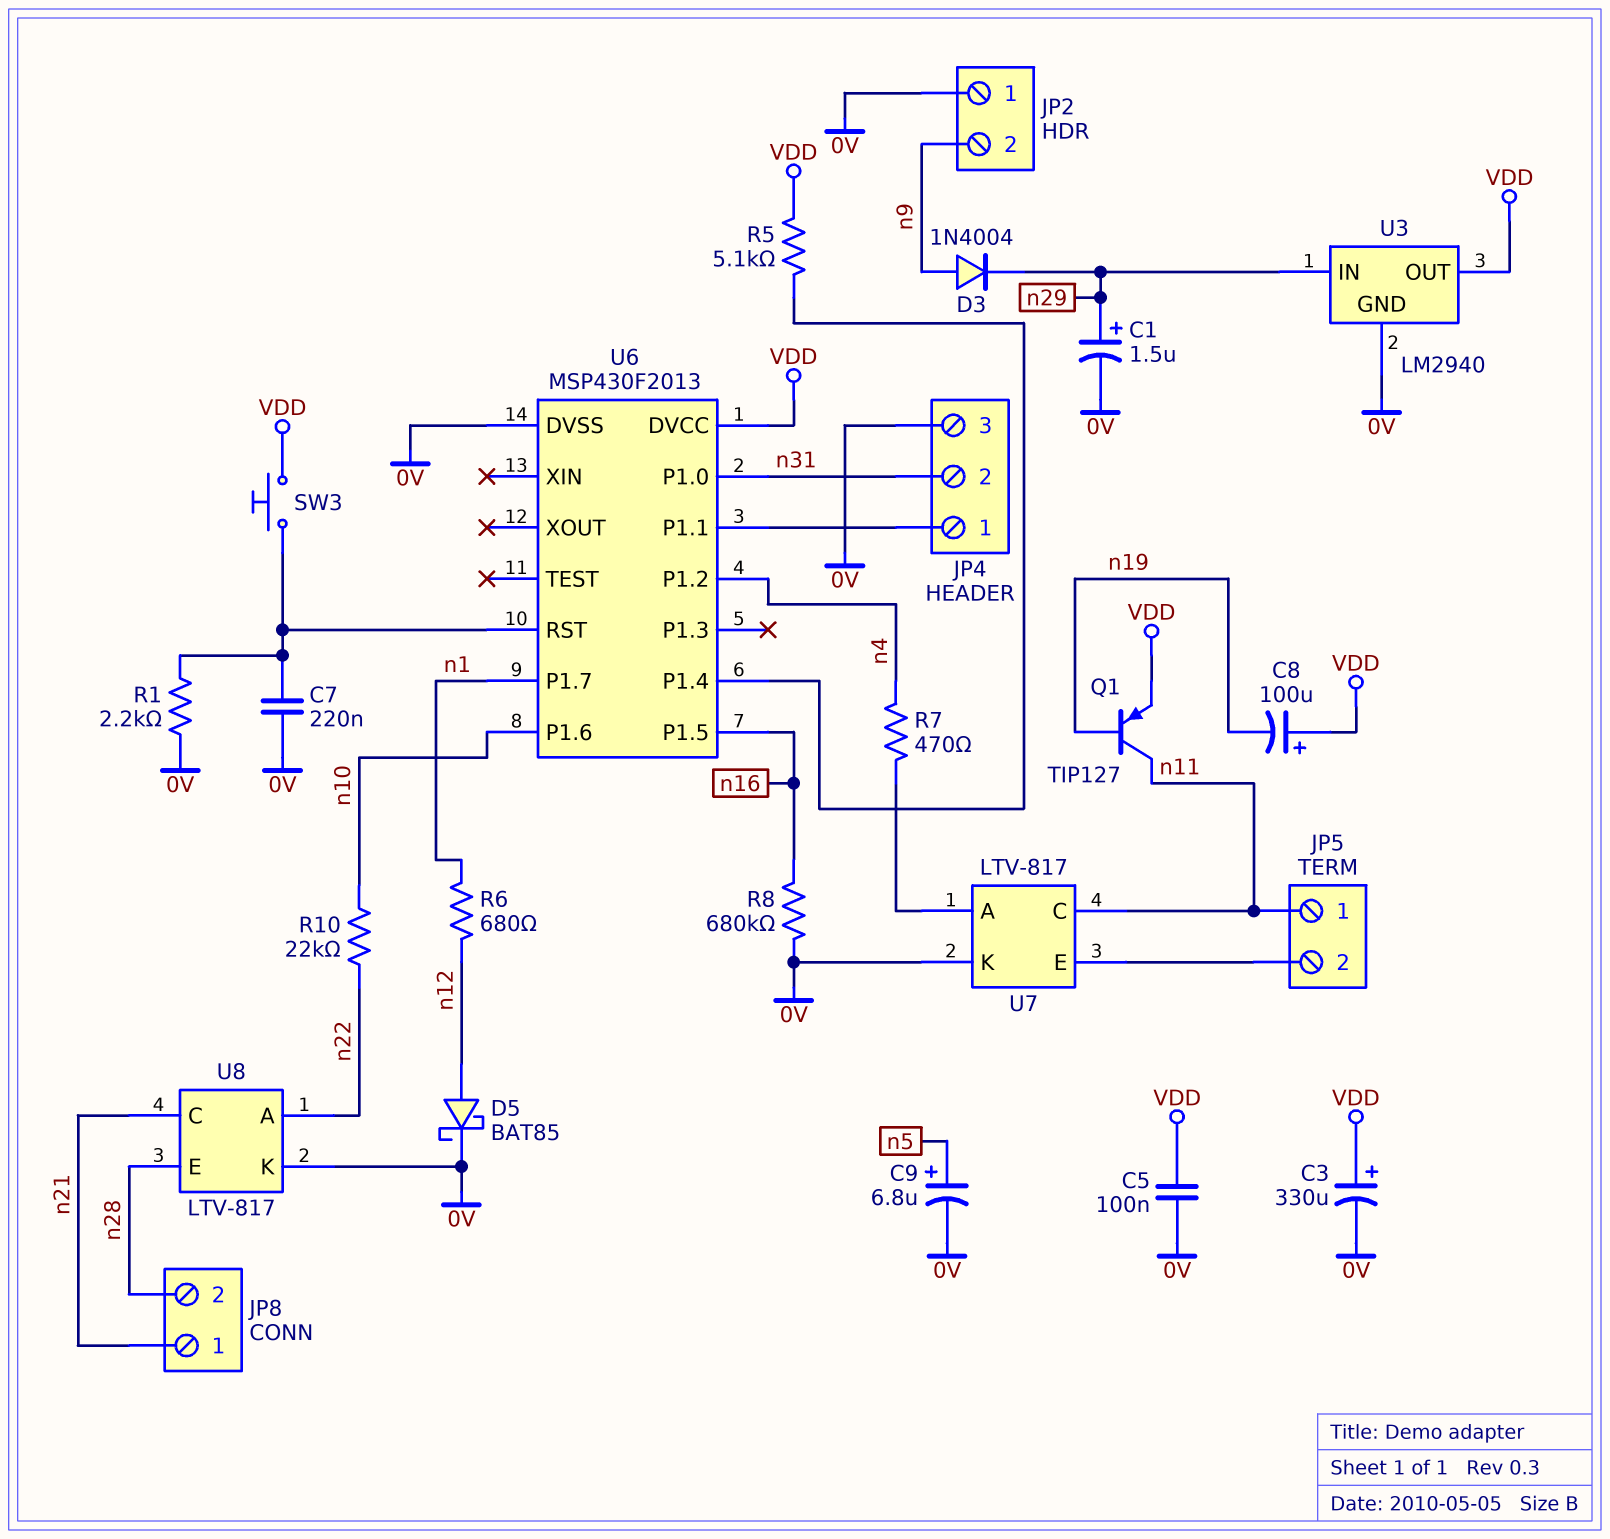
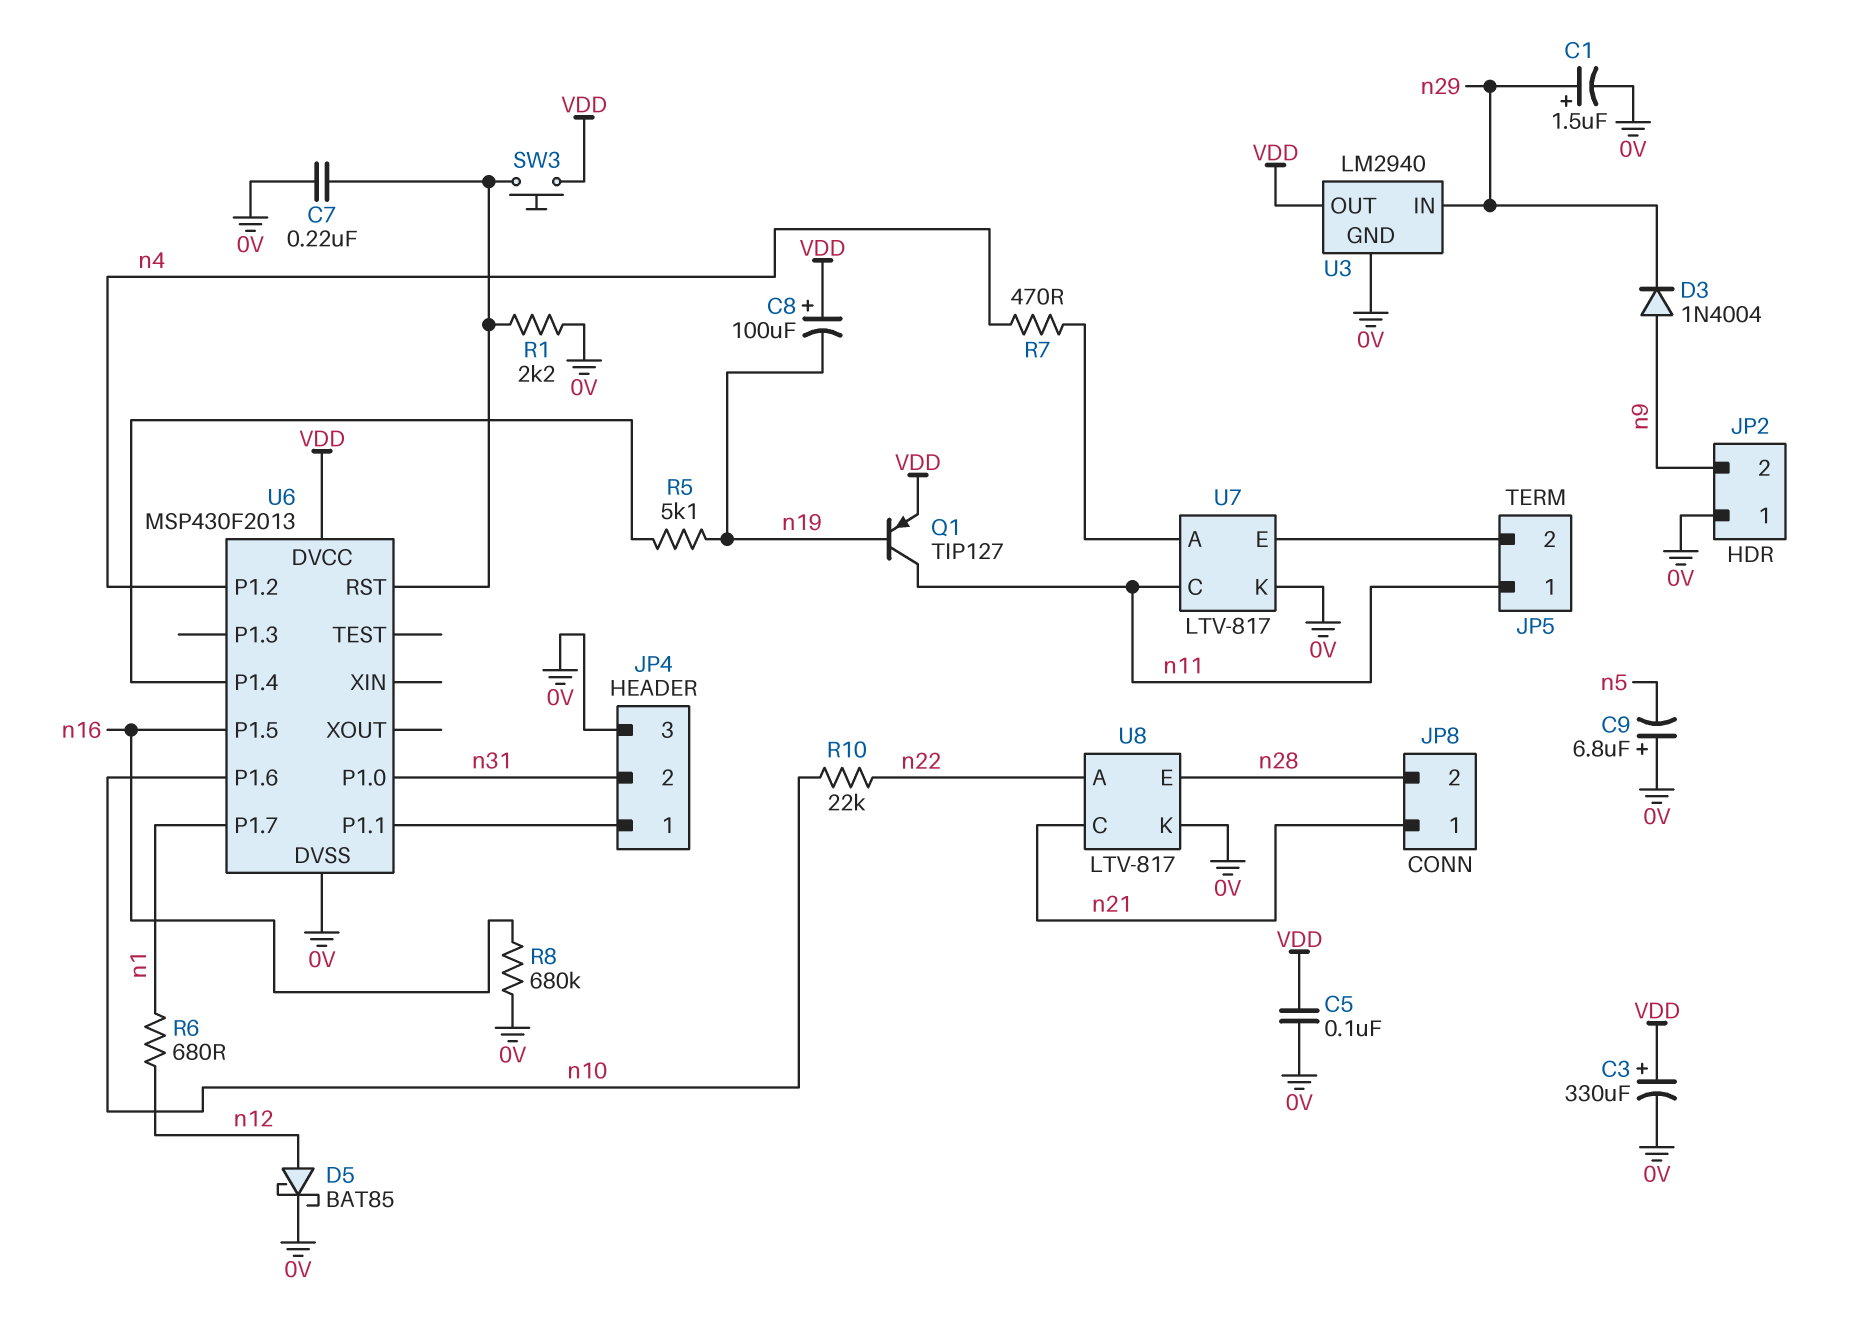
C9: 6.8uF (plus n5, minus 0V) -> 6.8uF (plus 0V, minus n5)
R5: 5.1k (U6/P1.4, VDD) -> 5.1k (U6/P1.4, n19)

